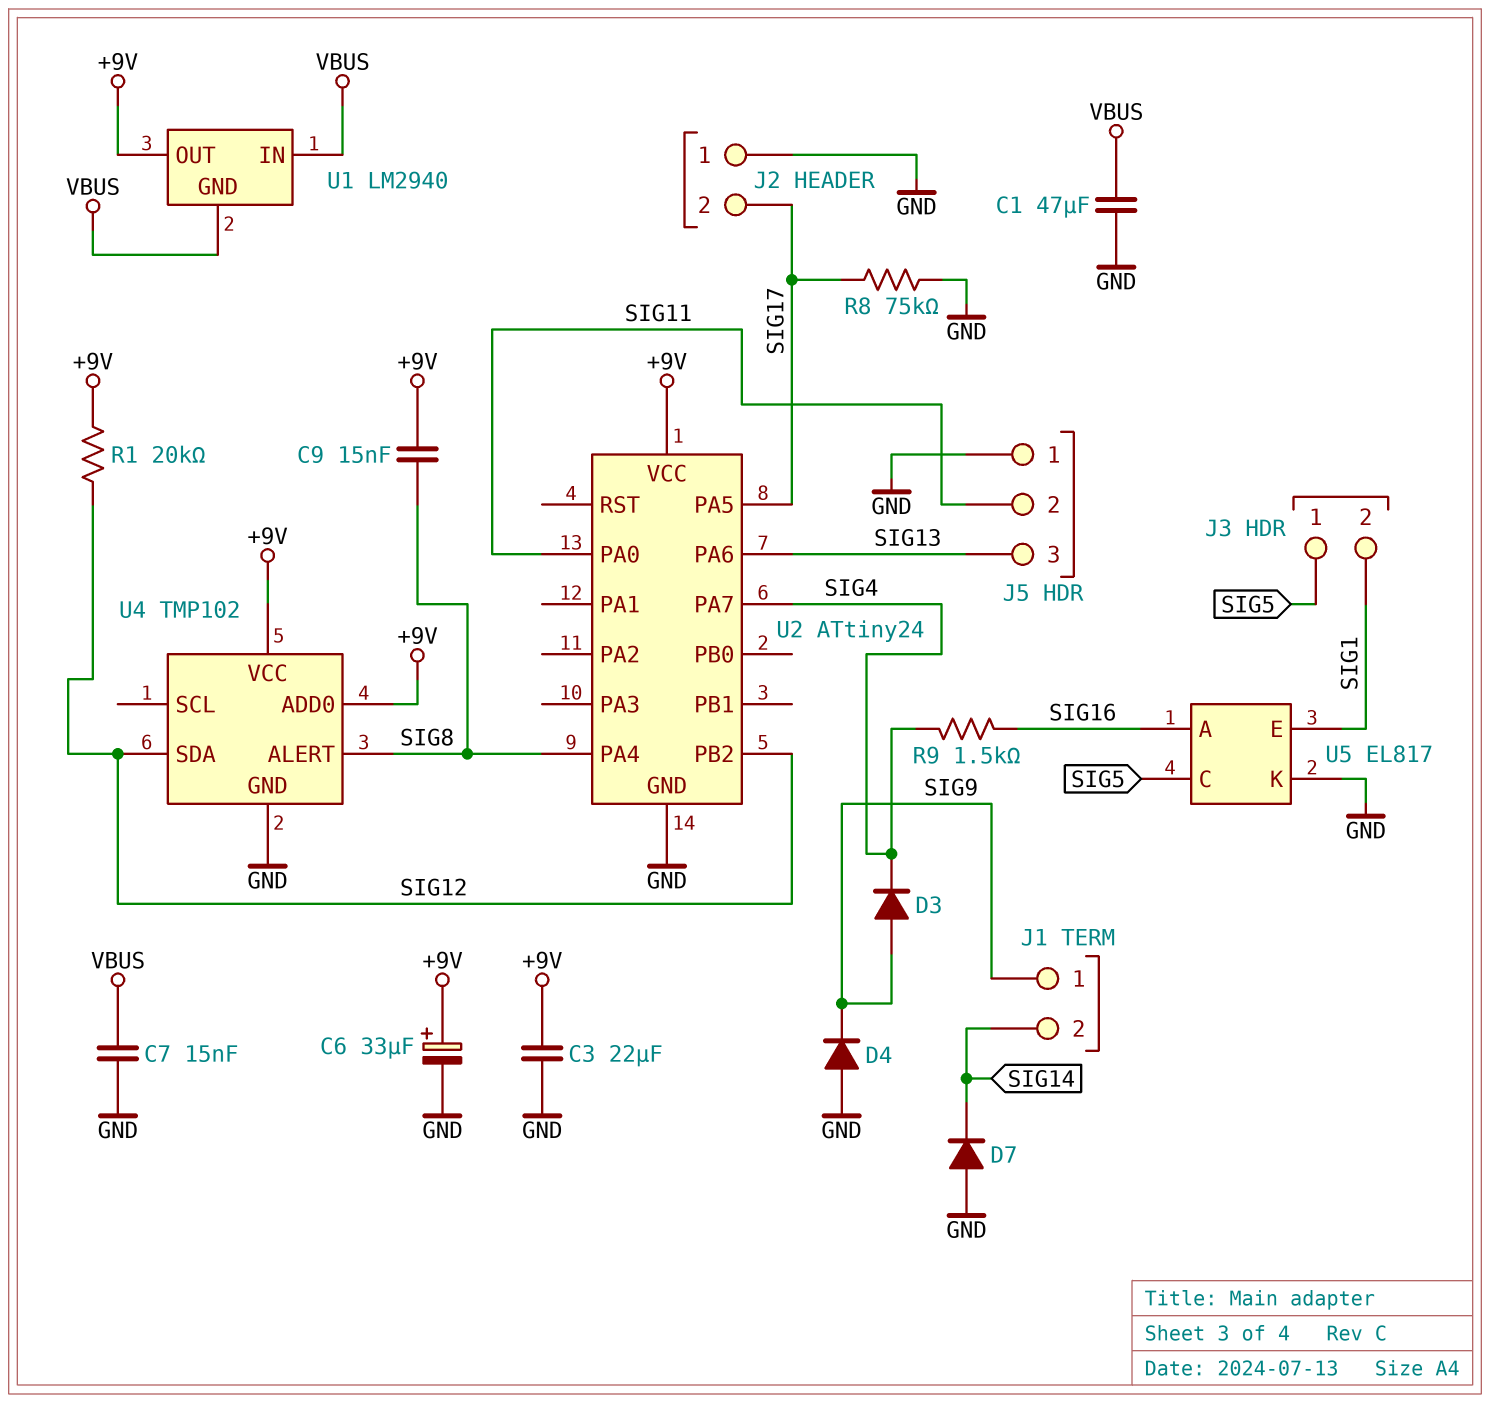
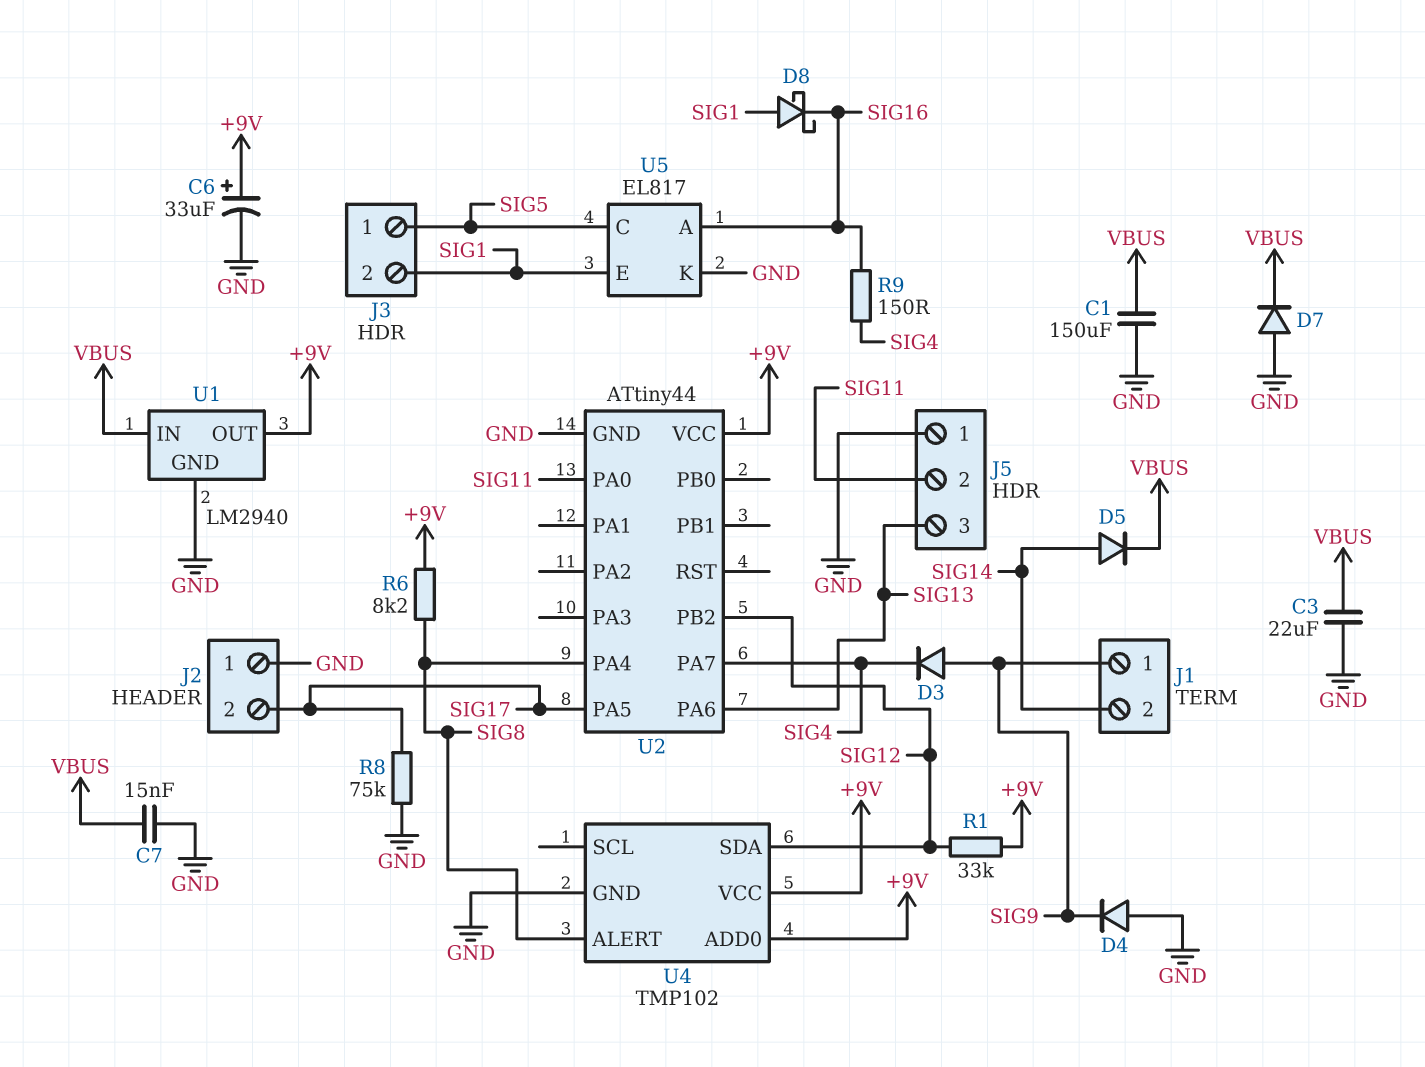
C1: 47uF (GND, VBUS) -> 150uF (GND, VBUS)
C3: 22uF (+9V, GND) -> 22uF (GND, VBUS)
C9: 15nF (+9V, SIG8) -> none
D5: none -> diode (A SIG14, K VBUS)
D7: diode (A GND, K SIG14) -> diode (A GND, K VBUS)
D8: none -> schottky (A SIG1, K SIG16)
R1: 20k (+9V, SIG12) -> 33k (+9V, SIG12)
R6: none -> 8.2k (+9V, SIG8)
R9: 1.5k (SIG4, SIG16) -> 150 (SIG4, SIG16)
U1 pin GND: VBUS -> GND
U2: ATtiny24 -> ATtiny44

